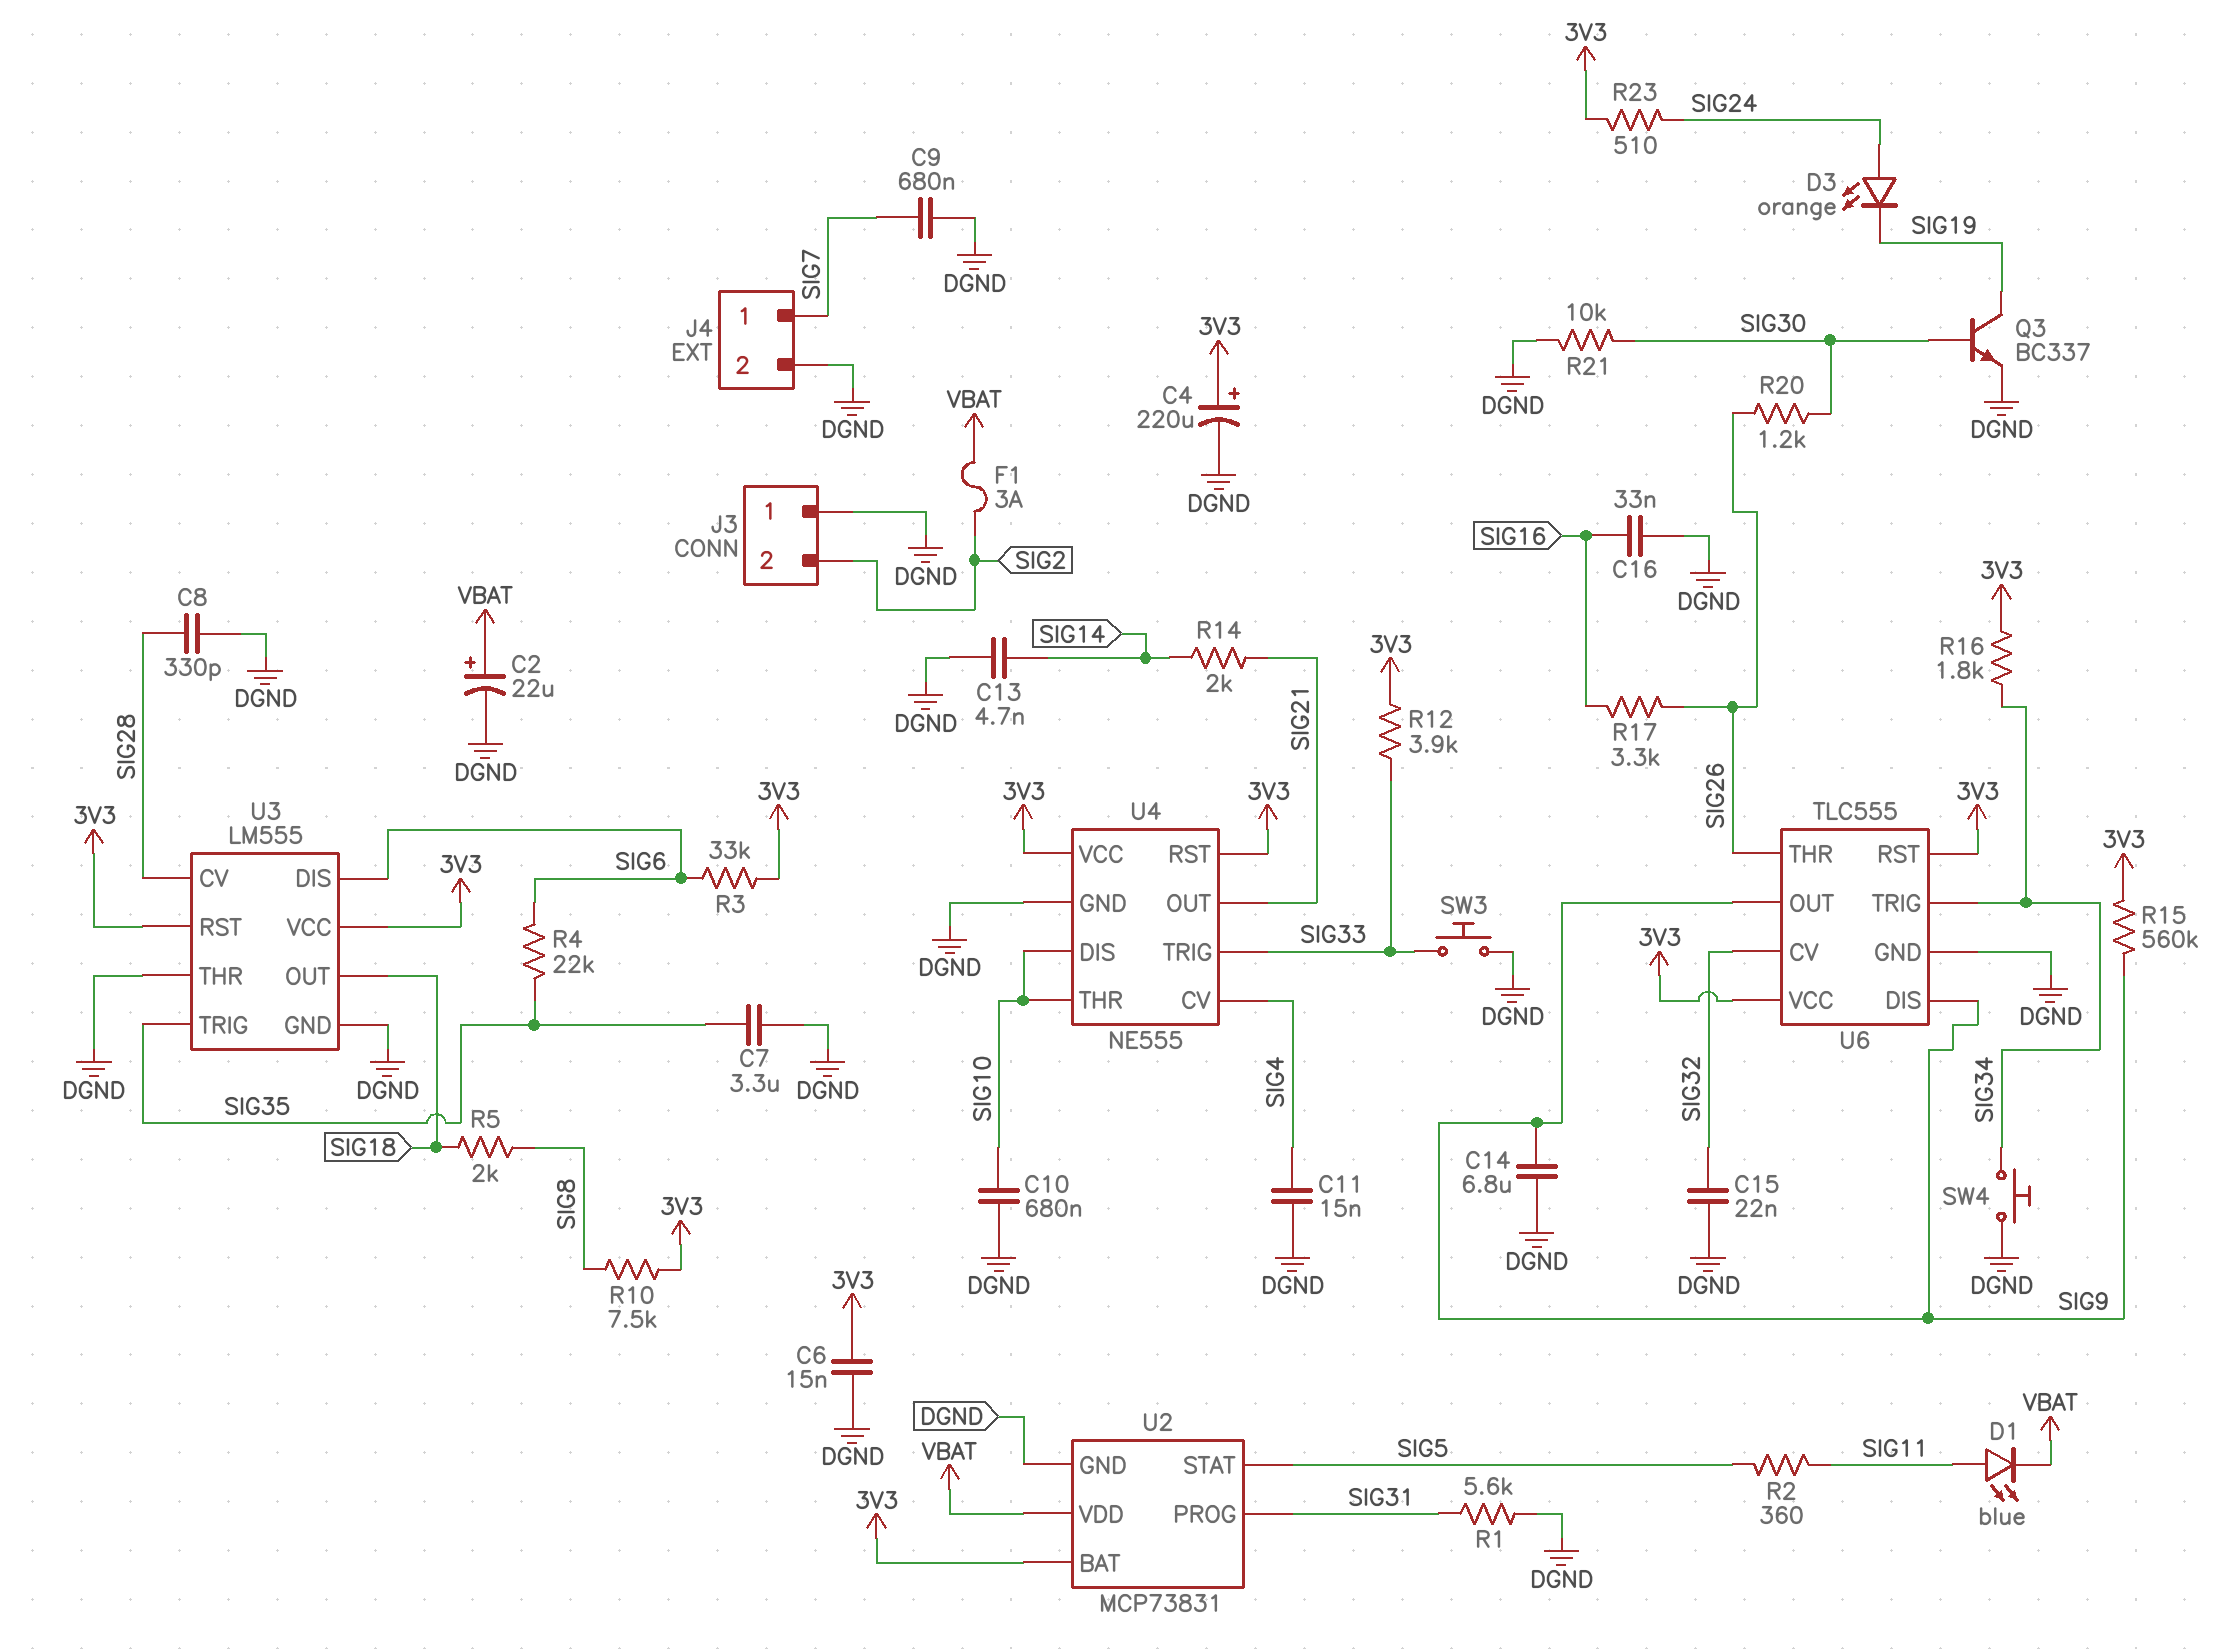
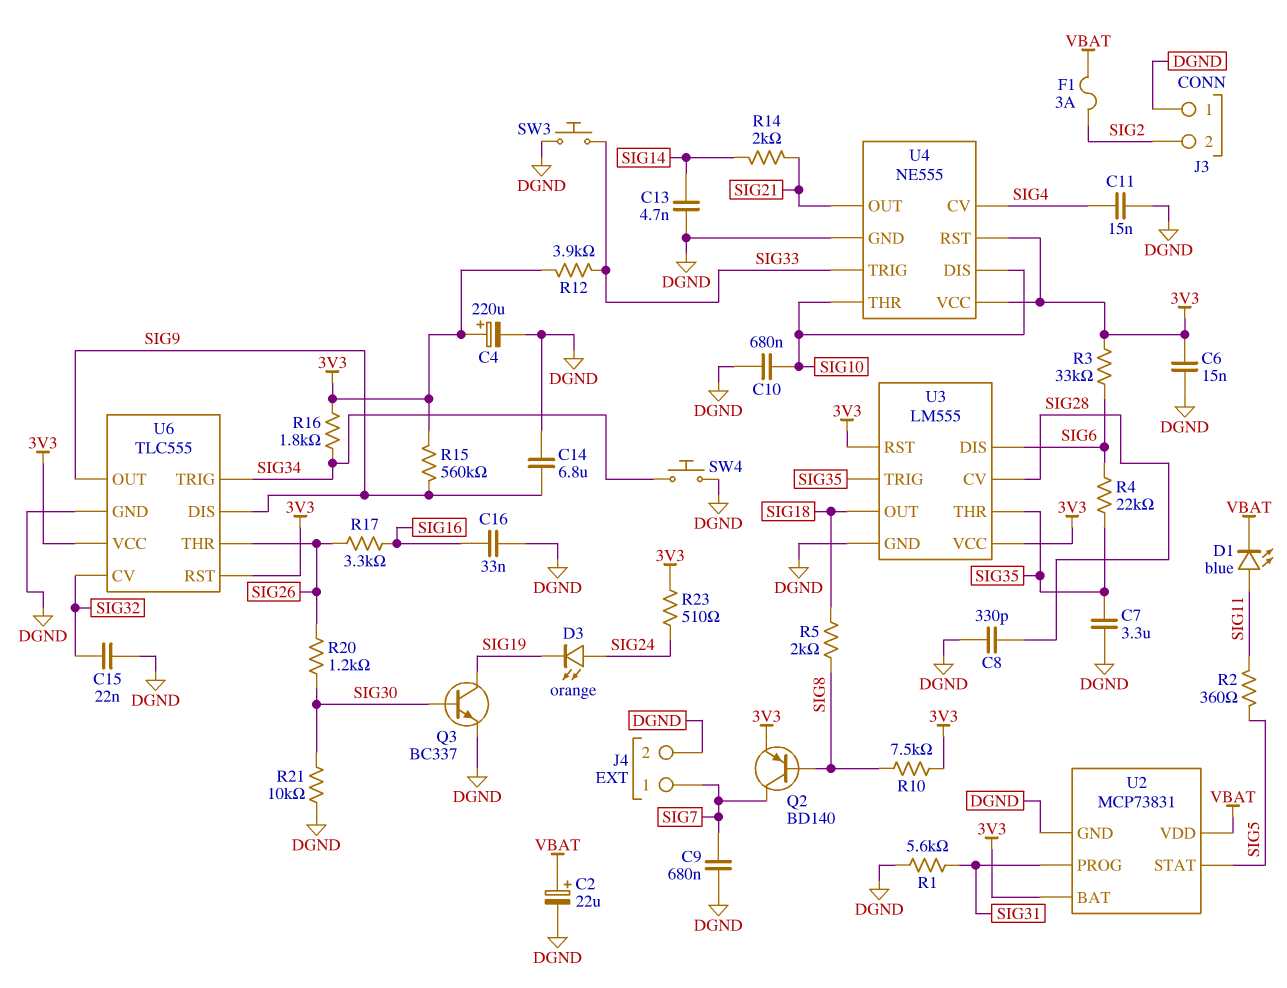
Q2: none -> PNP BD140 (B SIG8, C SIG7, E 3V3)
U3 pin THR: DGND -> SIG35

